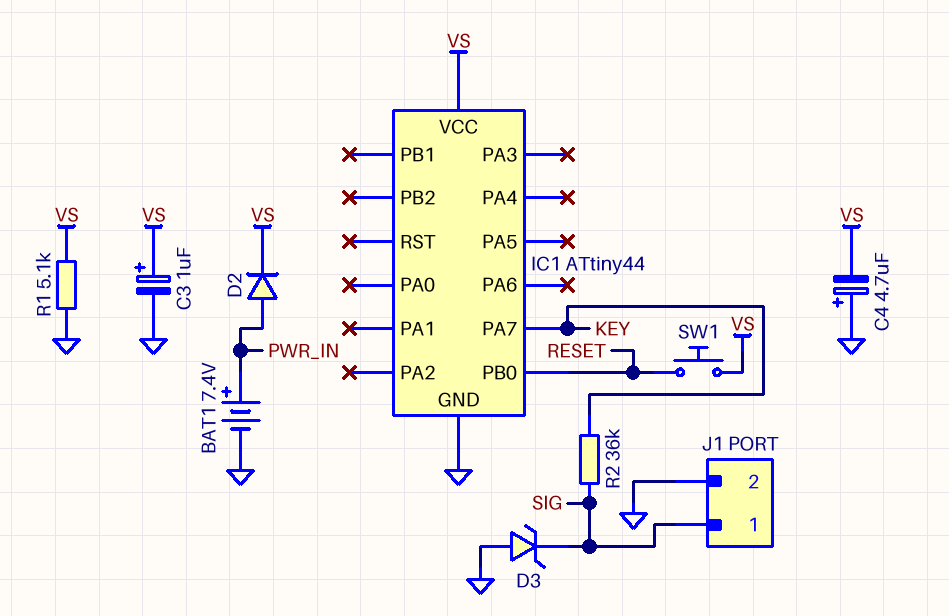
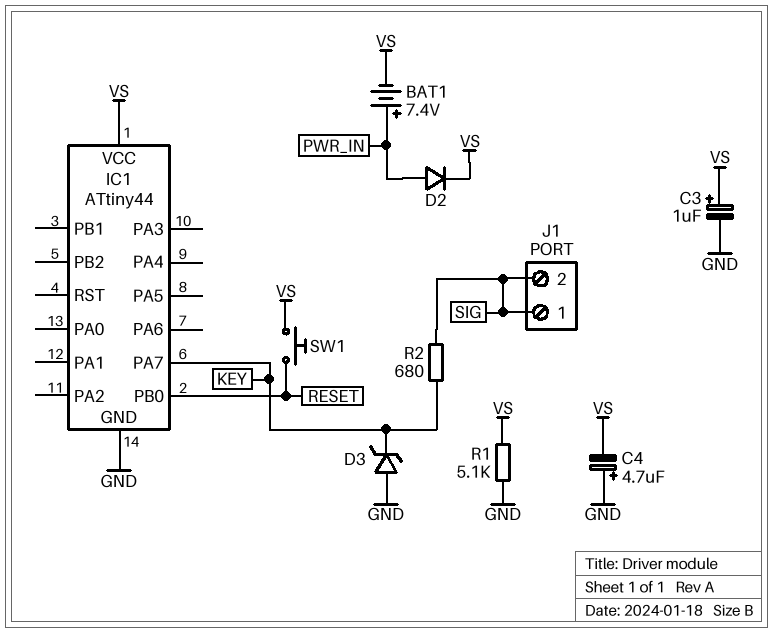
BAT1: 7.4V (plus PWR_IN, minus GND) -> 7.4V (plus PWR_IN, minus VS)
D3: zener (A GND, K SIG) -> zener (A GND, K KEY)
J1 pin 2: GND -> SIG
R2: 36k (KEY, SIG) -> 680 (KEY, SIG)

